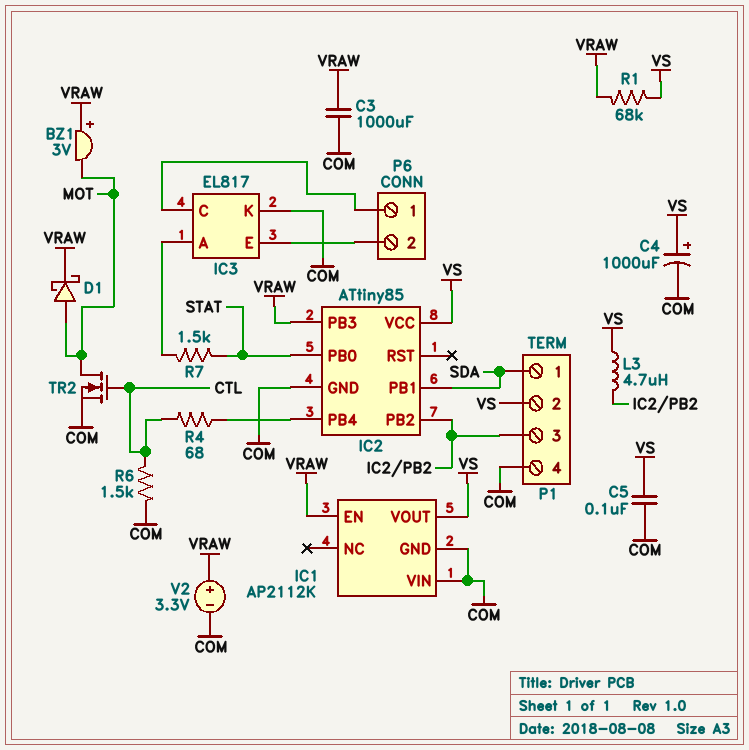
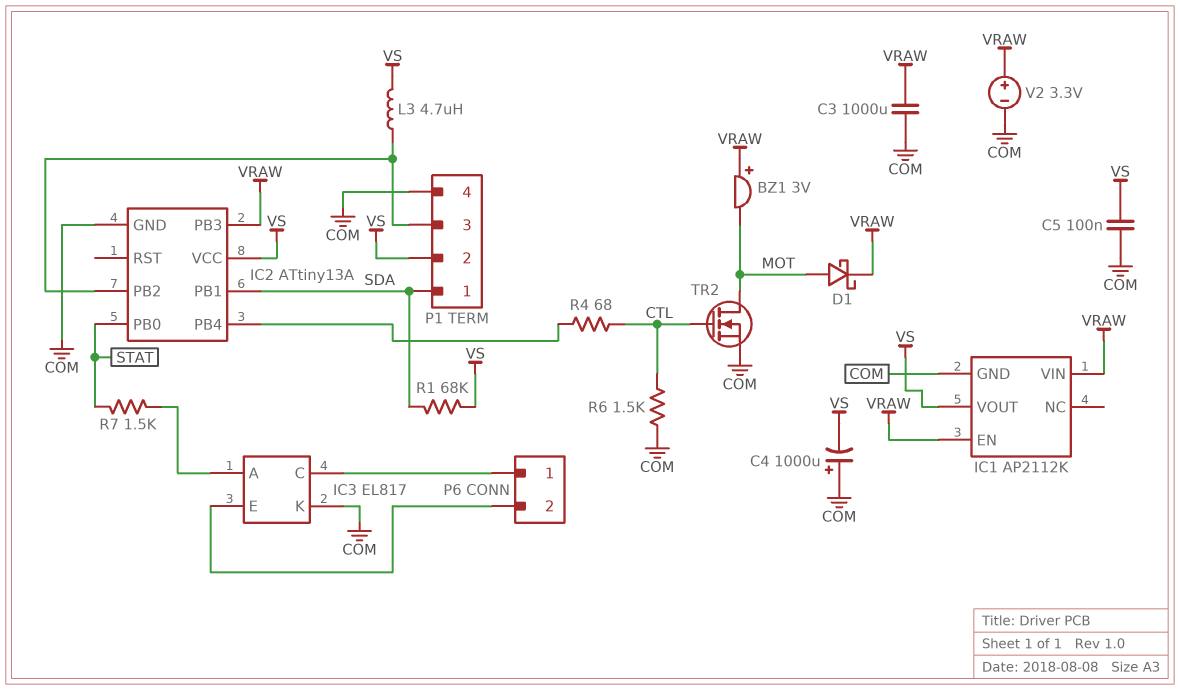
C4: 1000uF (plus VS, minus COM) -> 1000uF (plus COM, minus VS)
IC1 pin VIN: COM -> VRAW
IC2: ATtiny85 -> ATtiny13A
R1: 68k (VRAW, VS) -> 68k (SDA, VS)

